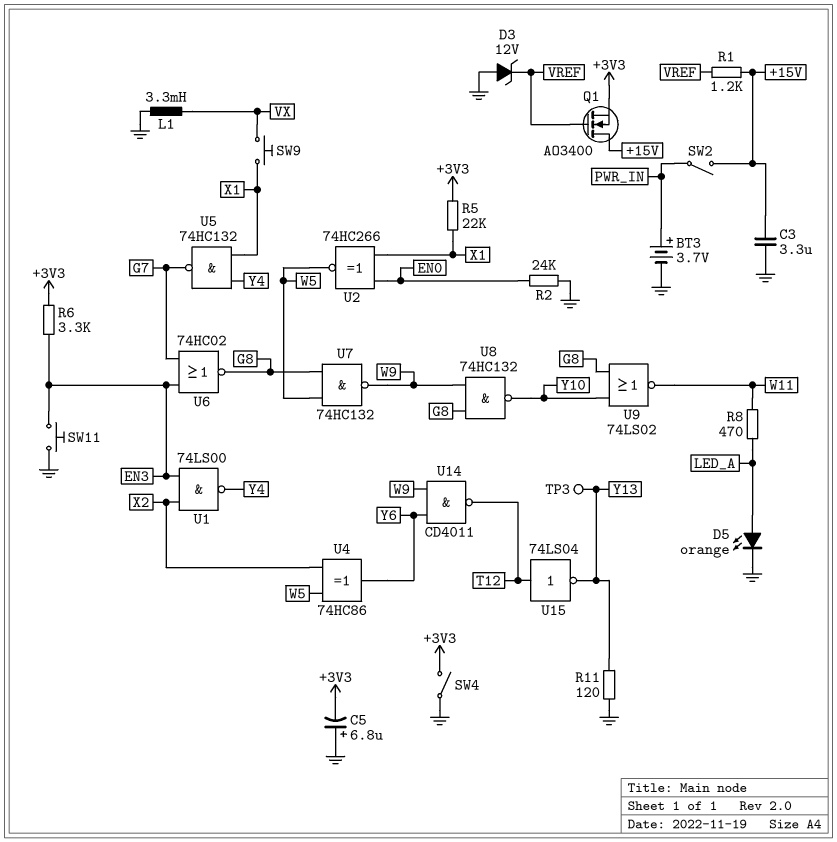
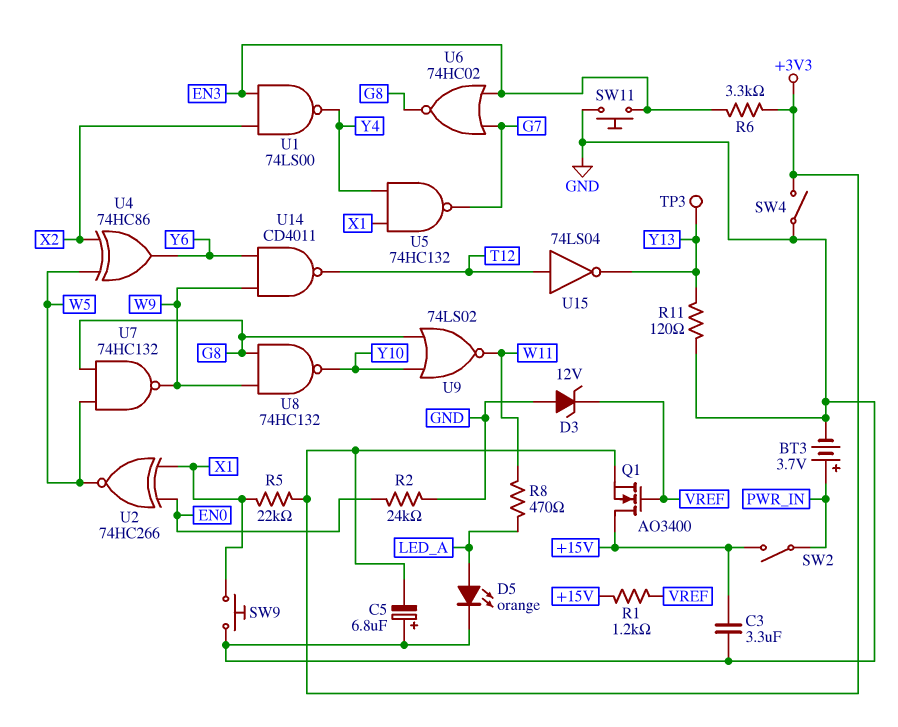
L1: 3.3mH (GND, VX) -> none
SW9: button (VX, X1) -> button (GND, X1)

